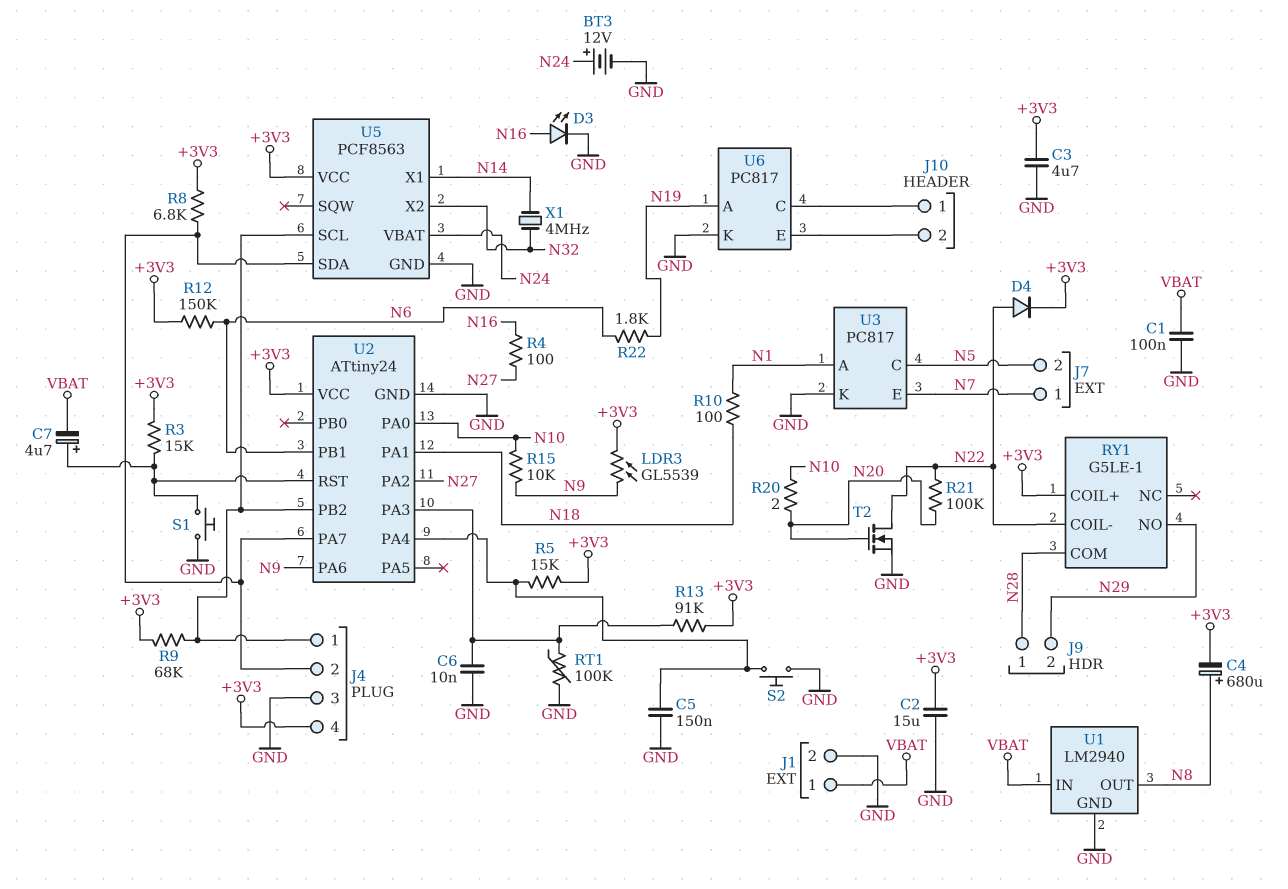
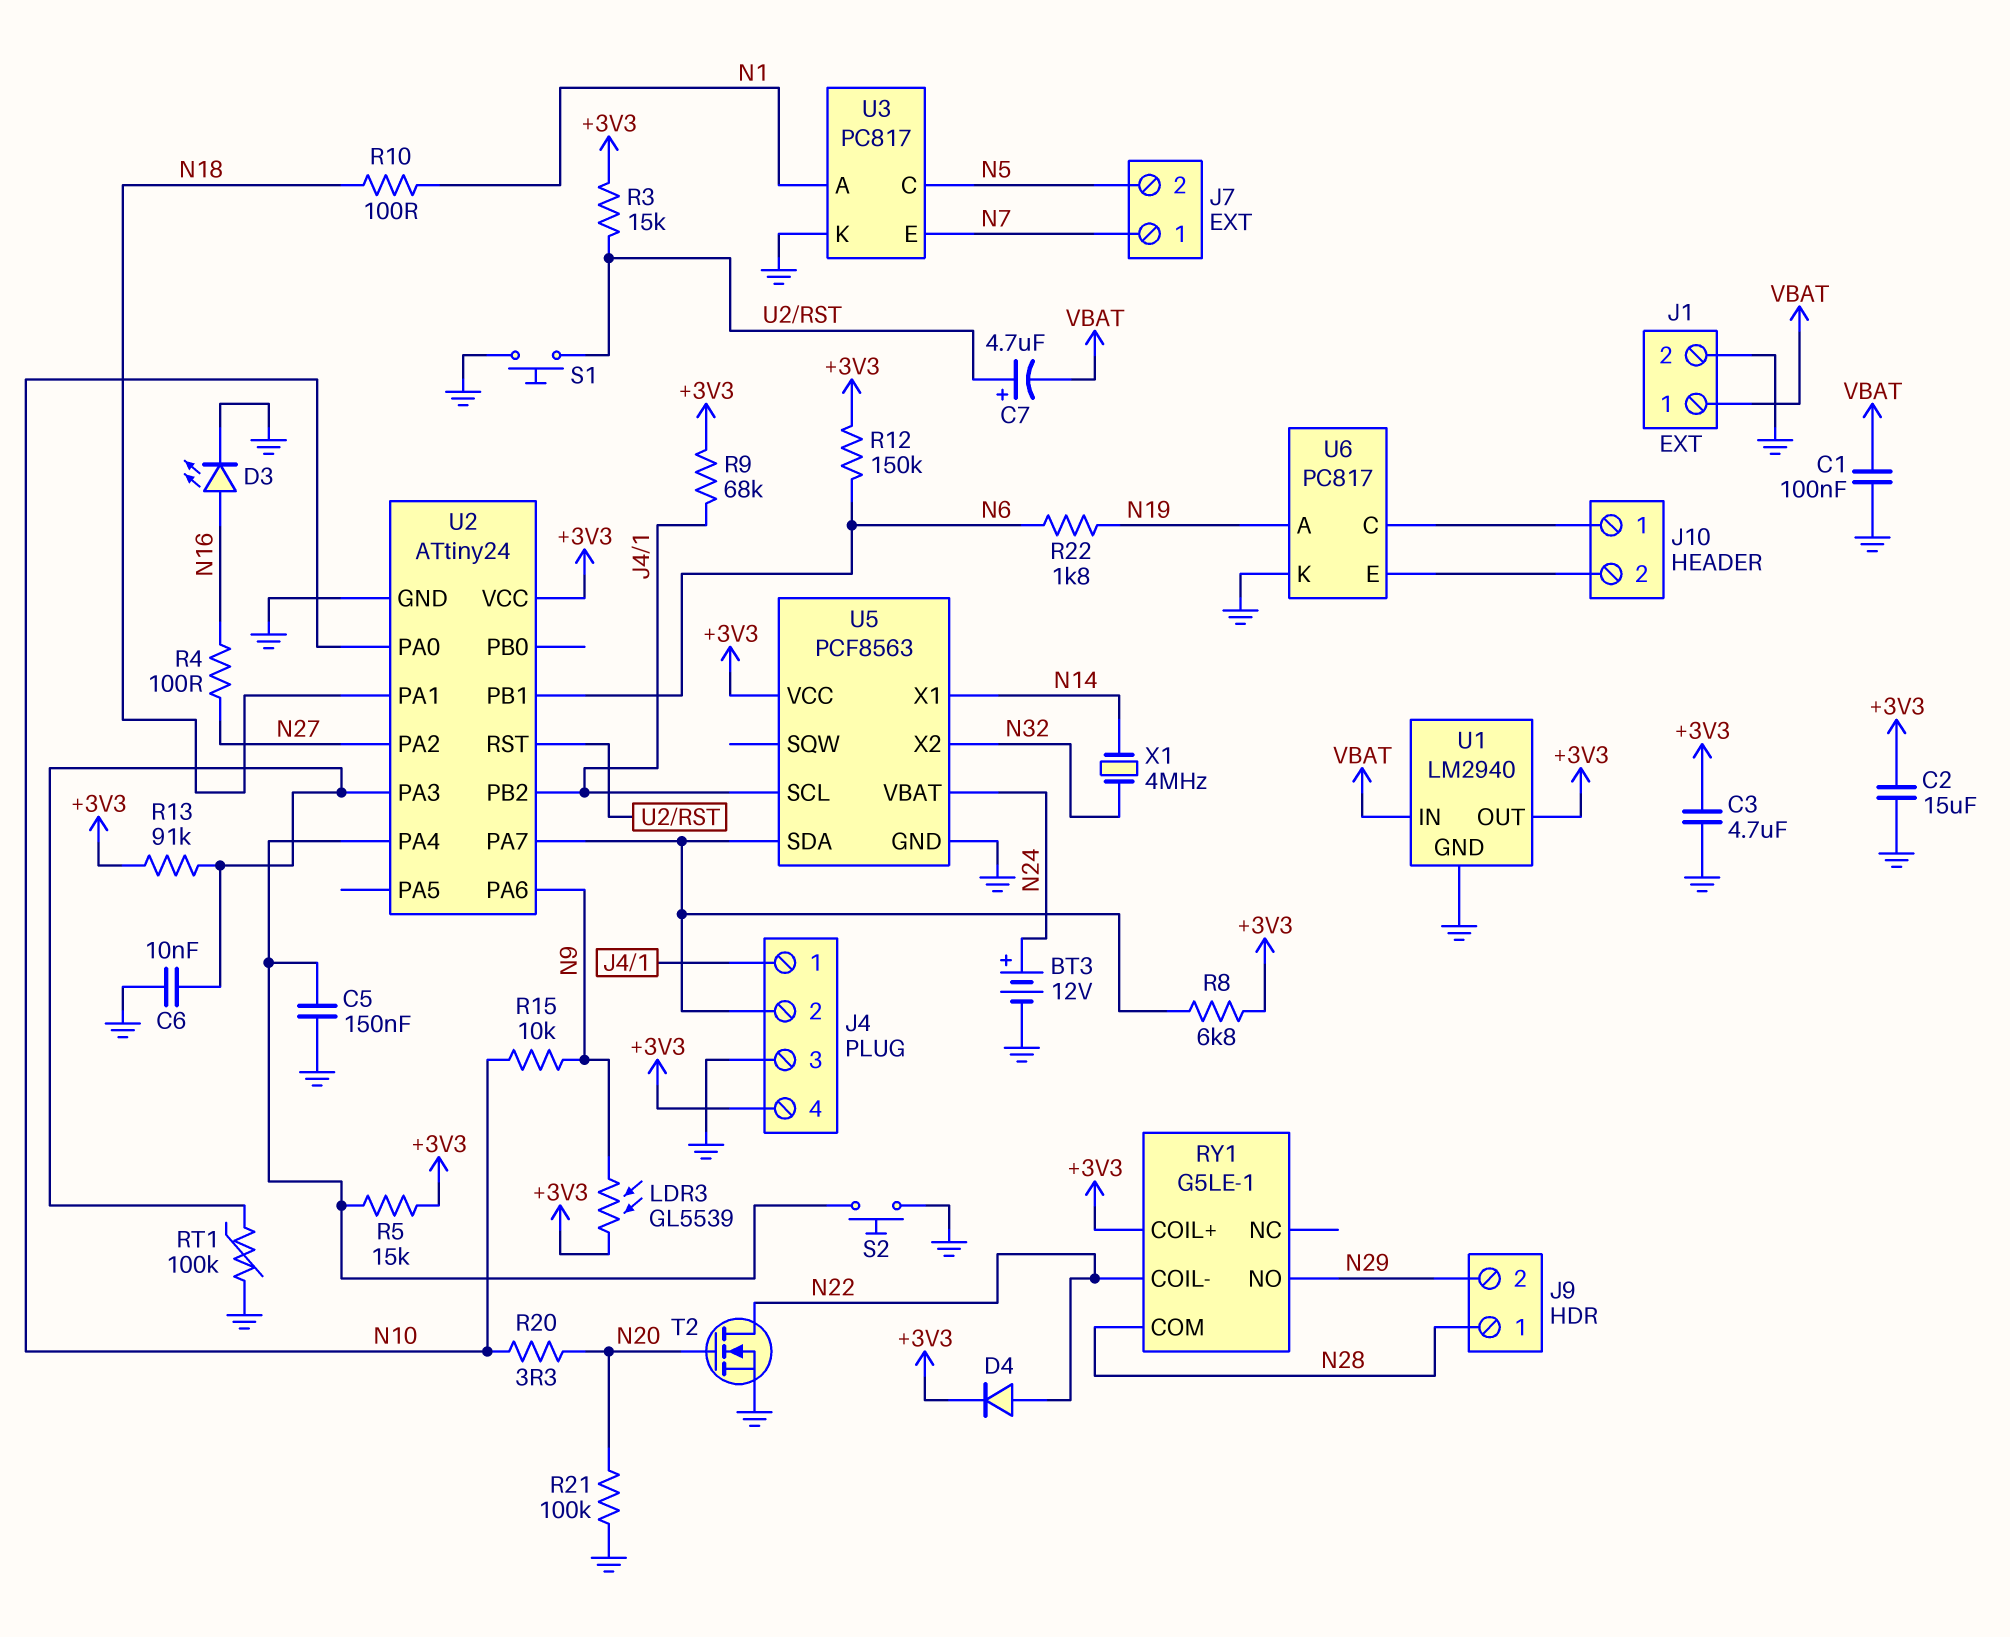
C4: 680uF (plus N8, minus +3V3) -> none
R20: 2 (N10, N20) -> 3.3 (N10, N20)
R21: 100k (N20, N22) -> 100k (GND, N20)
U1 pin OUT: N8 -> +3V3

